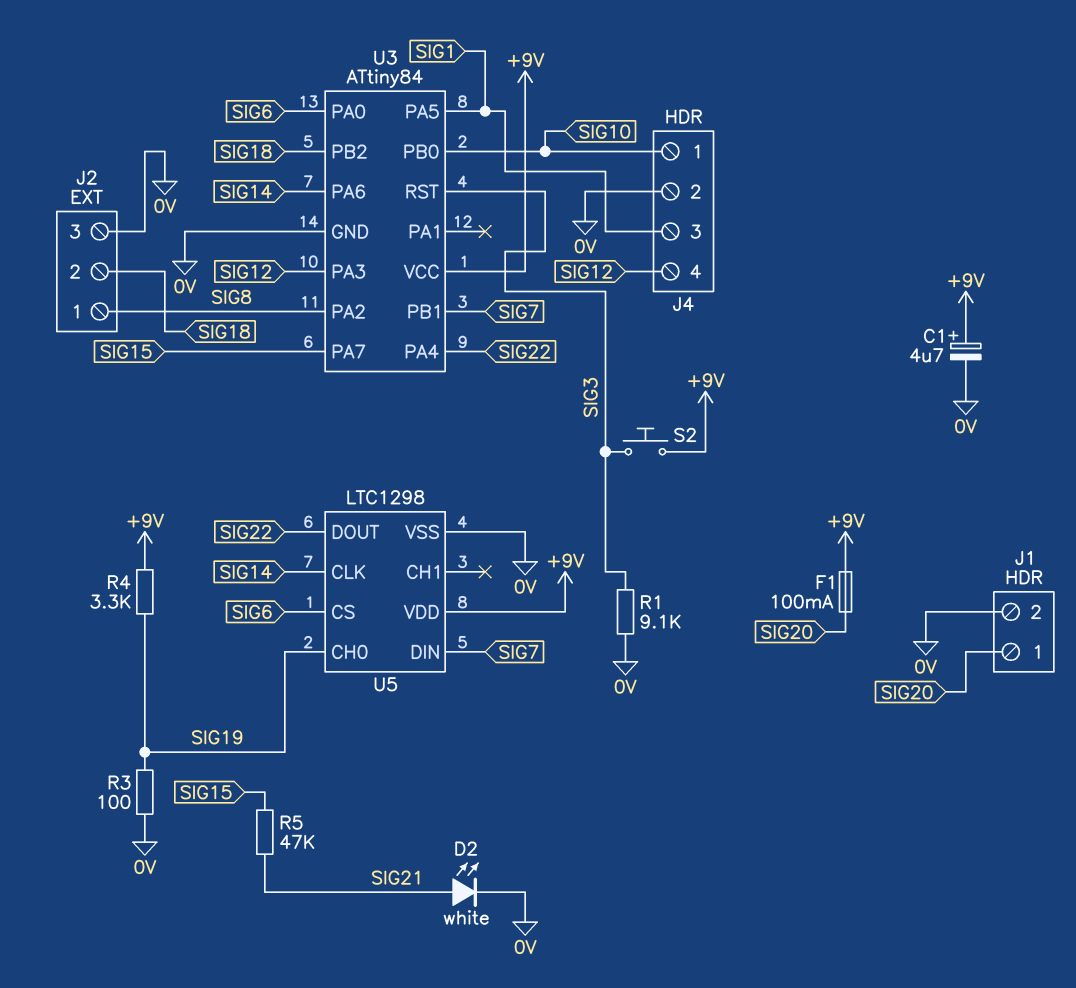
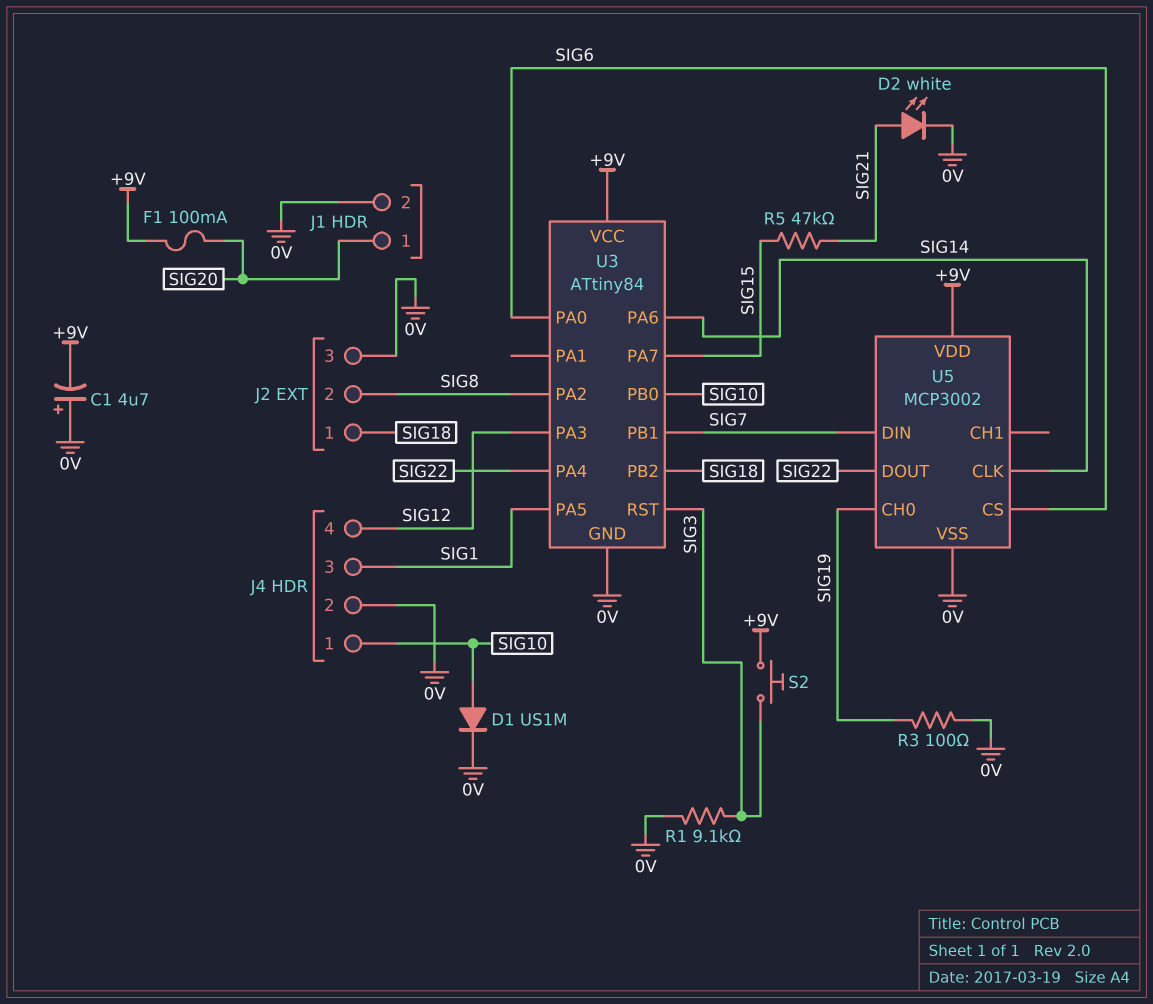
C1: 4.7uF (plus +9V, minus 0V) -> 4.7uF (plus 0V, minus +9V)
D1: none -> diode US1M (A SIG10, K 0V)
J2 pin 1: SIG8 -> SIG18
J2 pin 2: SIG18 -> SIG8
R4: 3.3k (+9V, SIG19) -> none
U5: LTC1298 -> MCP3002

